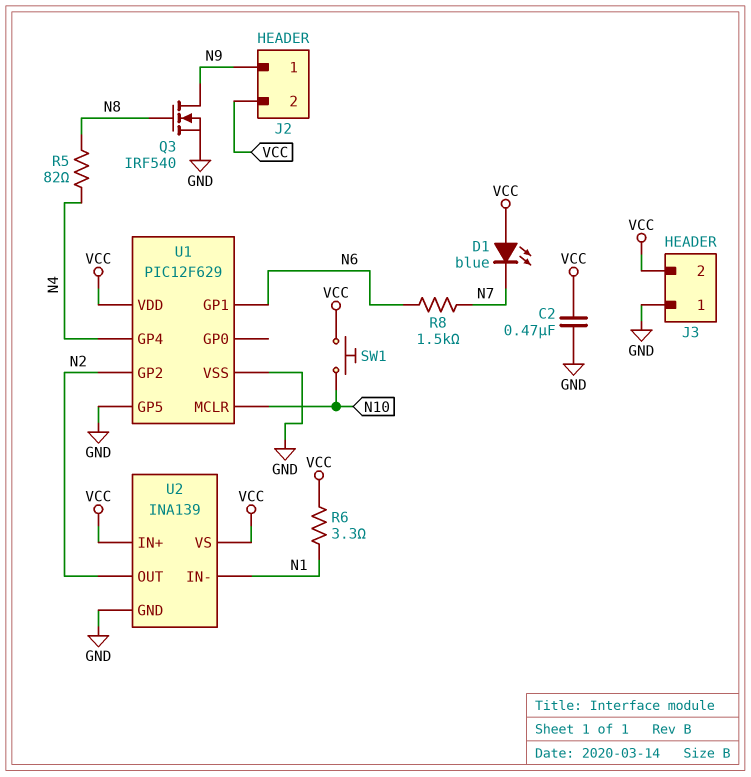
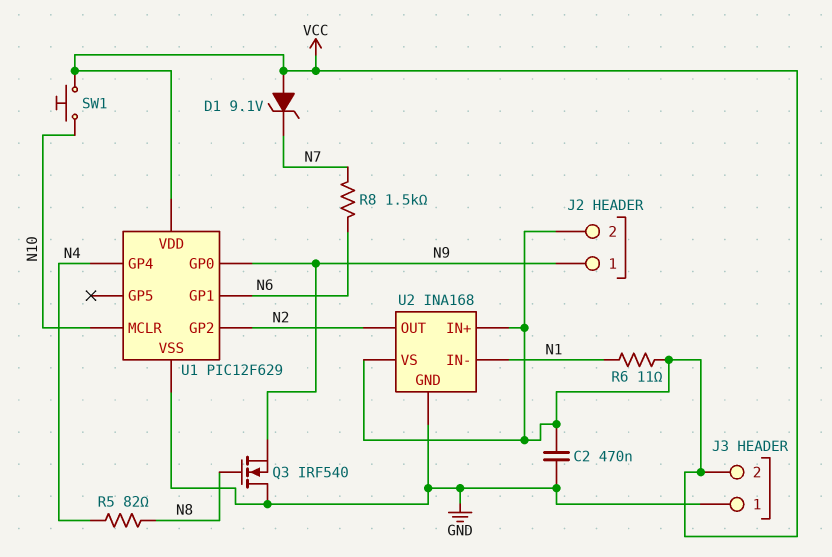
D1: LED blue (A VCC, K N7) -> zener 9.1V (A VCC, K N7)
Q3: NMOS IRF540 (G N8, D N9, S GND) -> NMOS IRF540 (G N8, D GND, S N9)
R6: 3.3 (N1, VCC) -> 11 (N1, VCC)
U1 pin GP0: none -> N9
U1 pin GP5: GND -> none
U2: INA139 -> INA168

